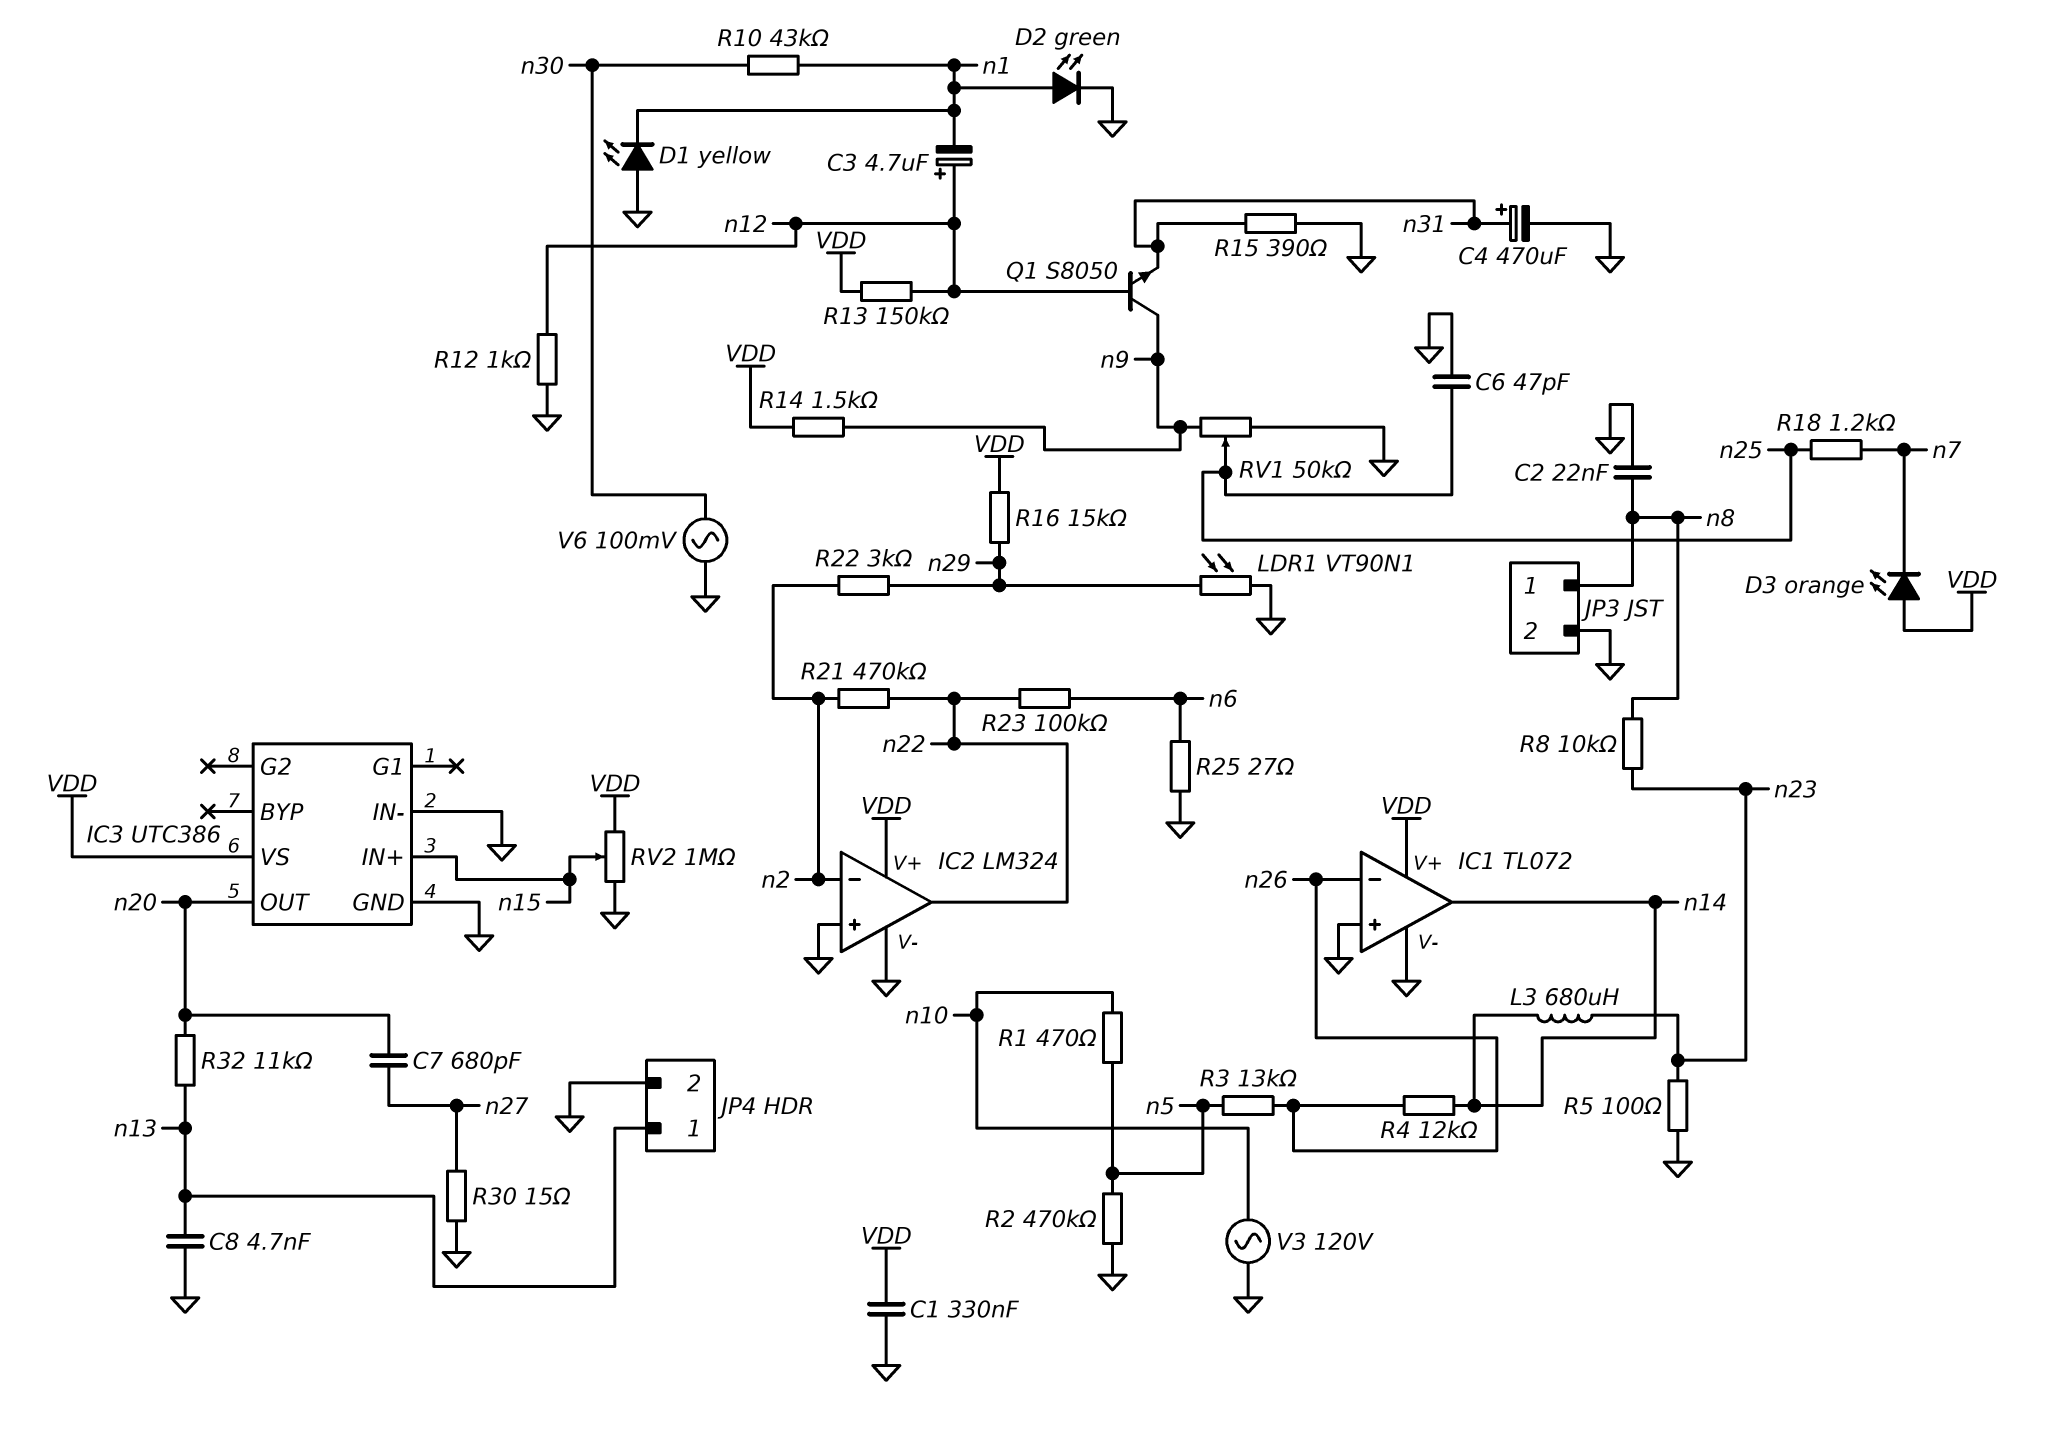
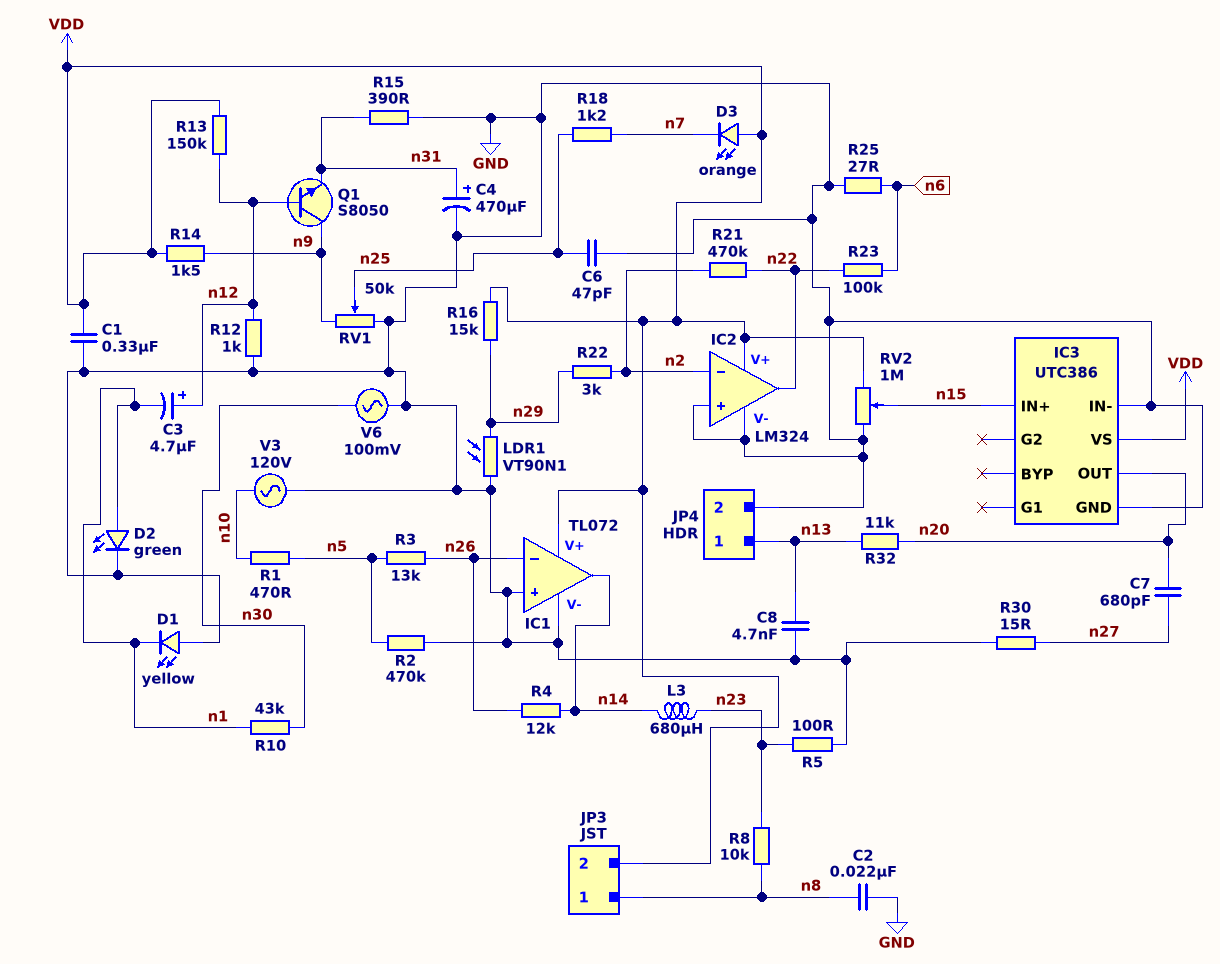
JP3 pin 2: GND -> VDD

